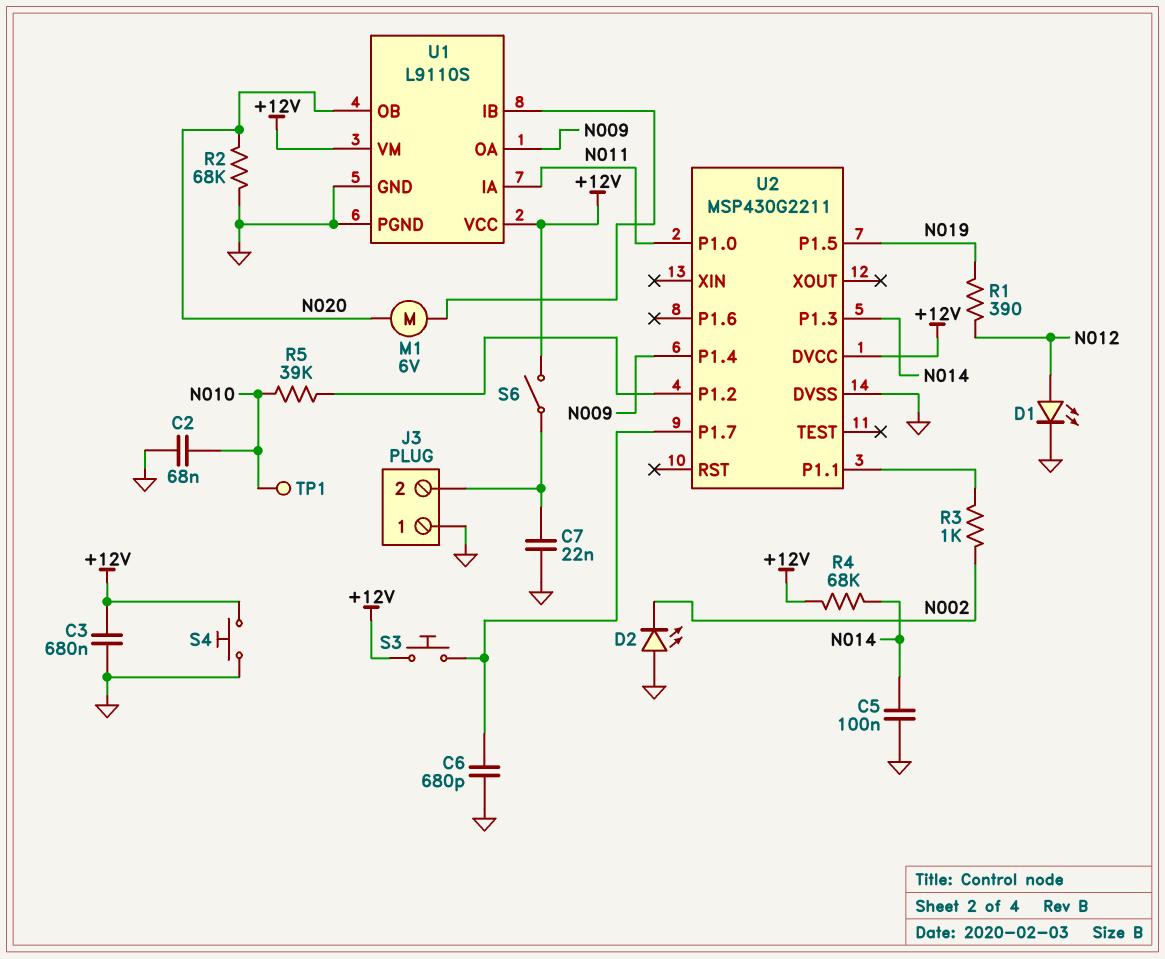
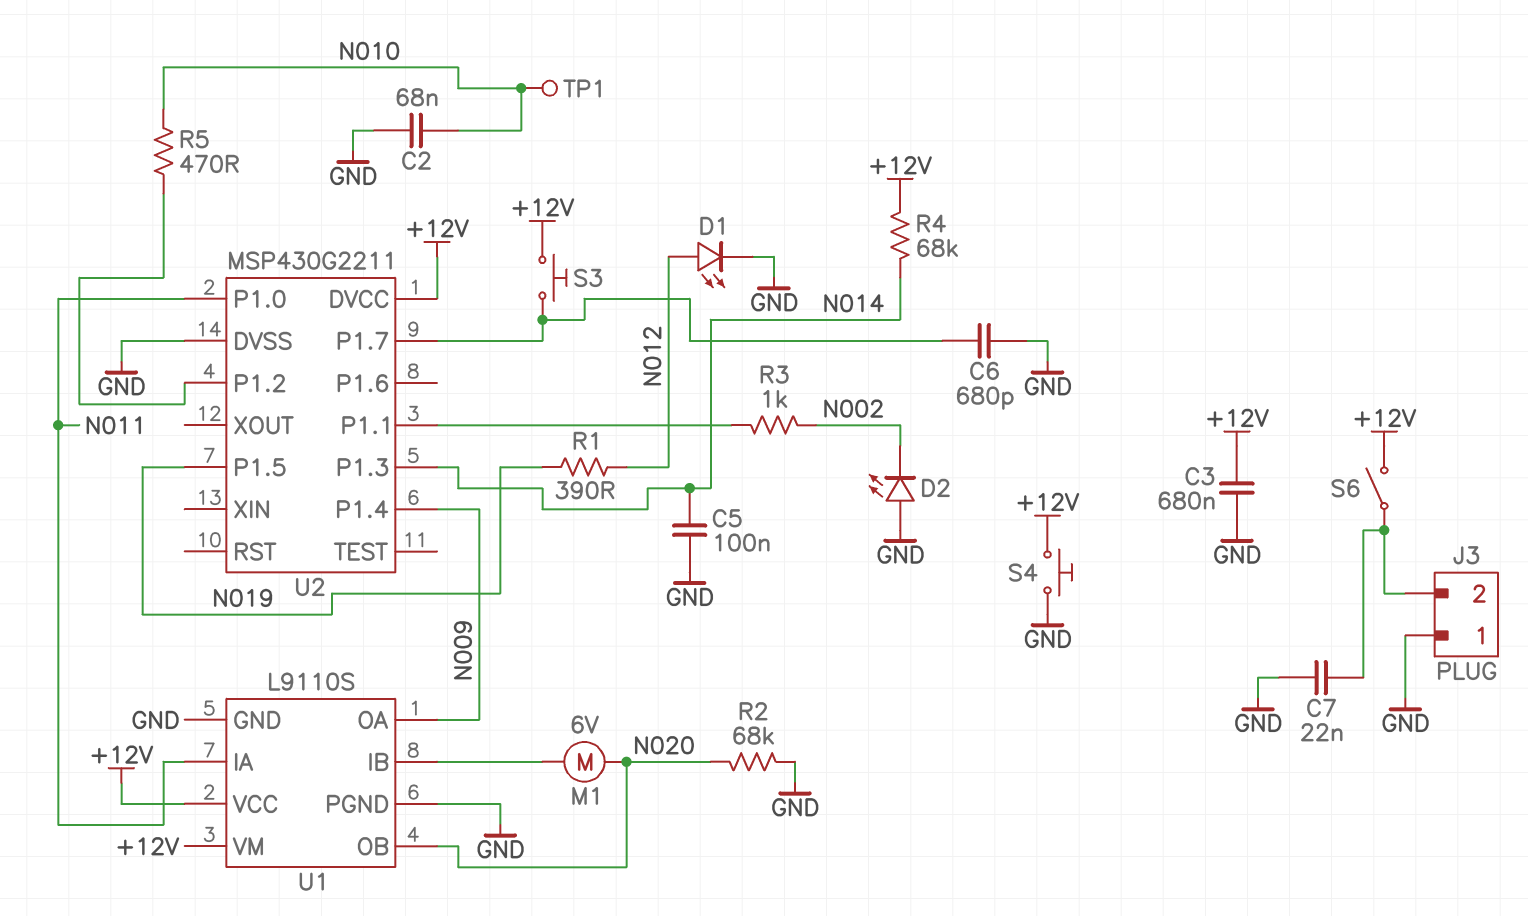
R5: 39k (N010, U2/P1.2) -> 470 (N010, U2/P1.2)

